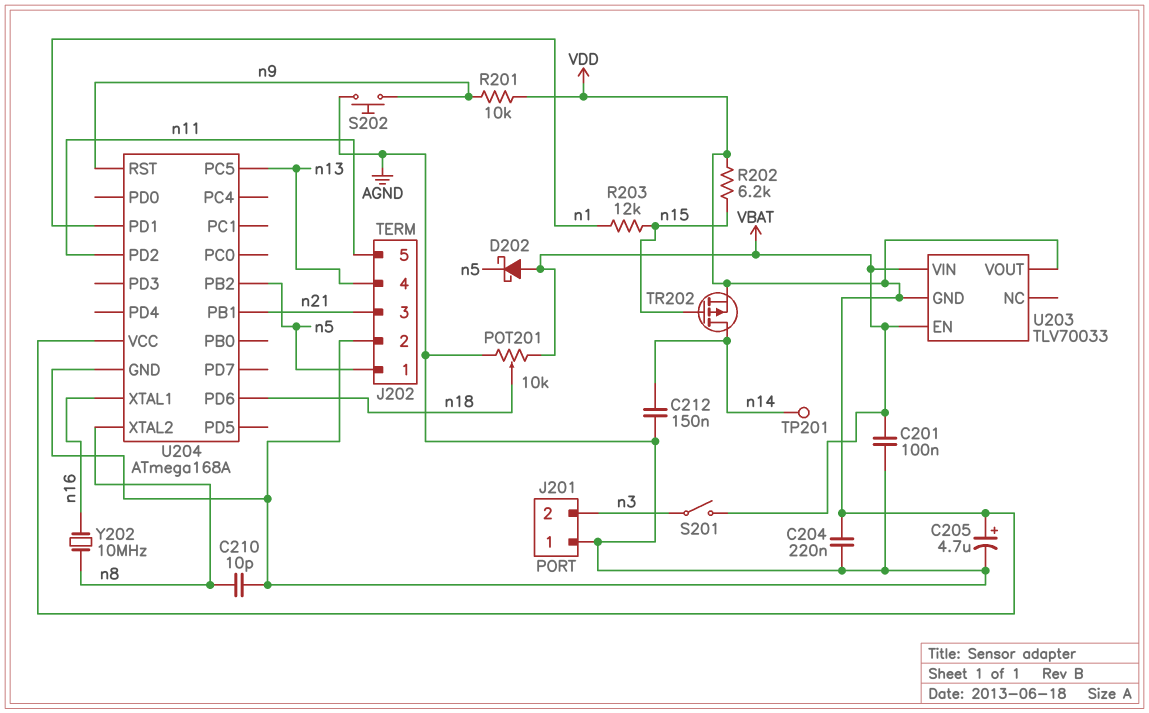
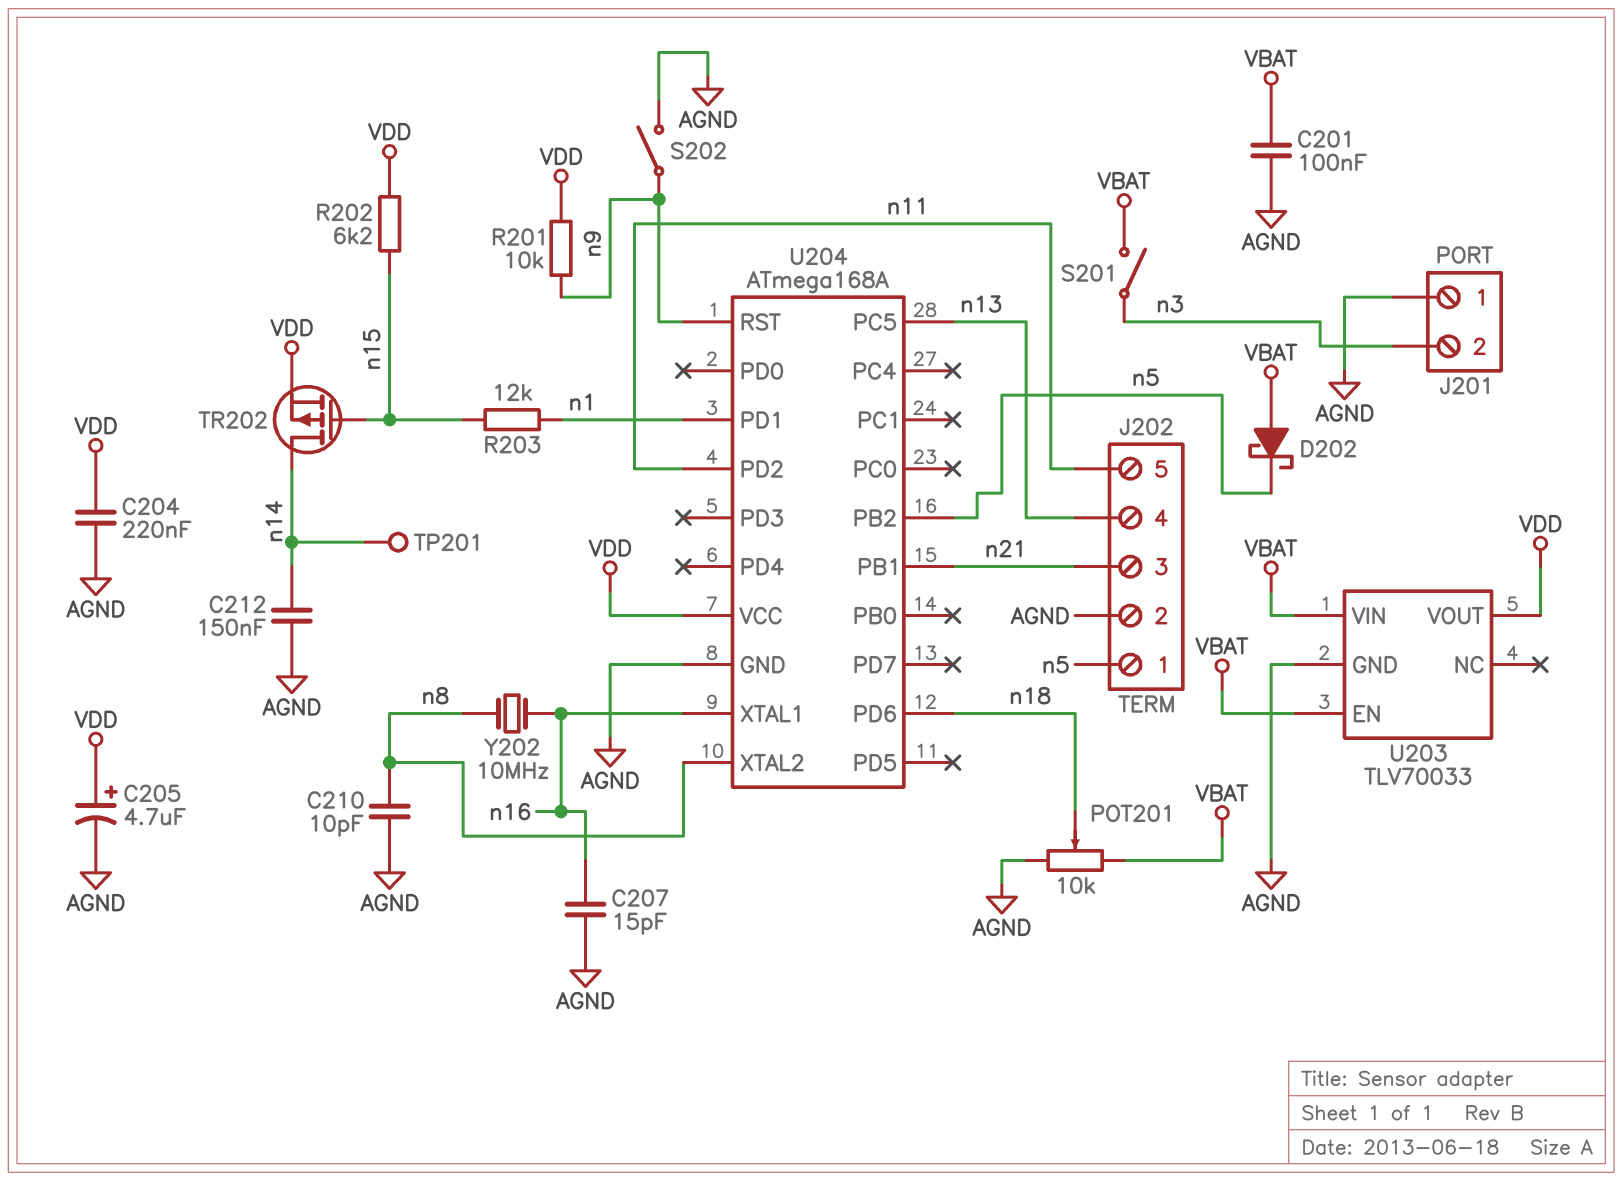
C207: none -> 15pF (AGND, n16)
S202: button (AGND, n9) -> switch (AGND, n9)
U203 pin GND: VDD -> AGND

